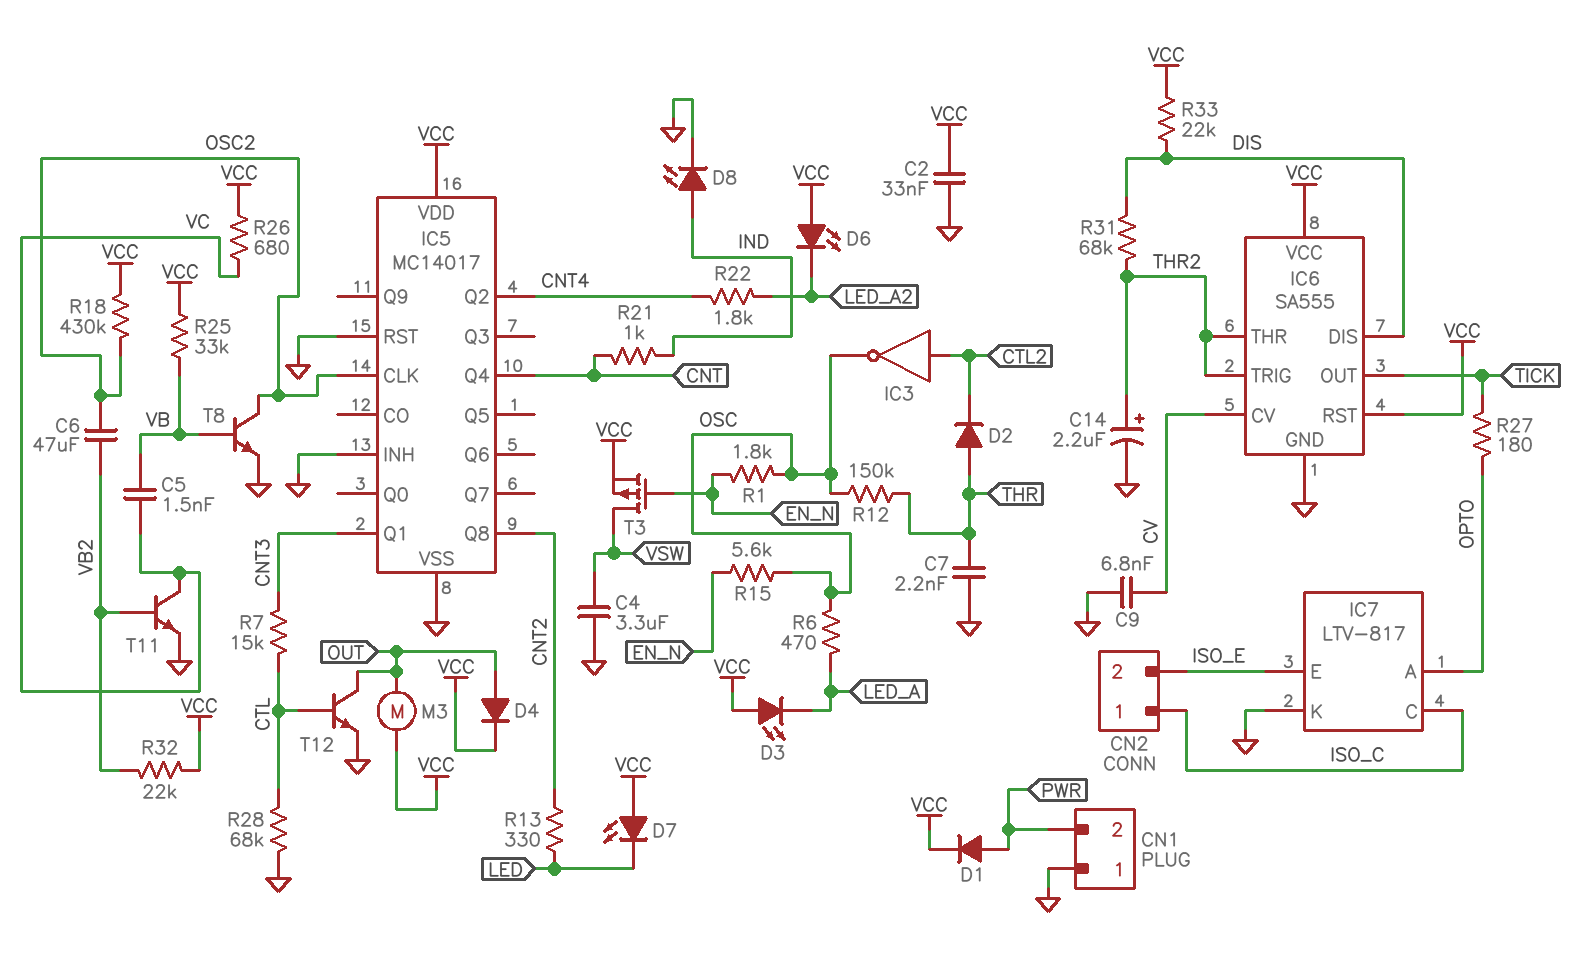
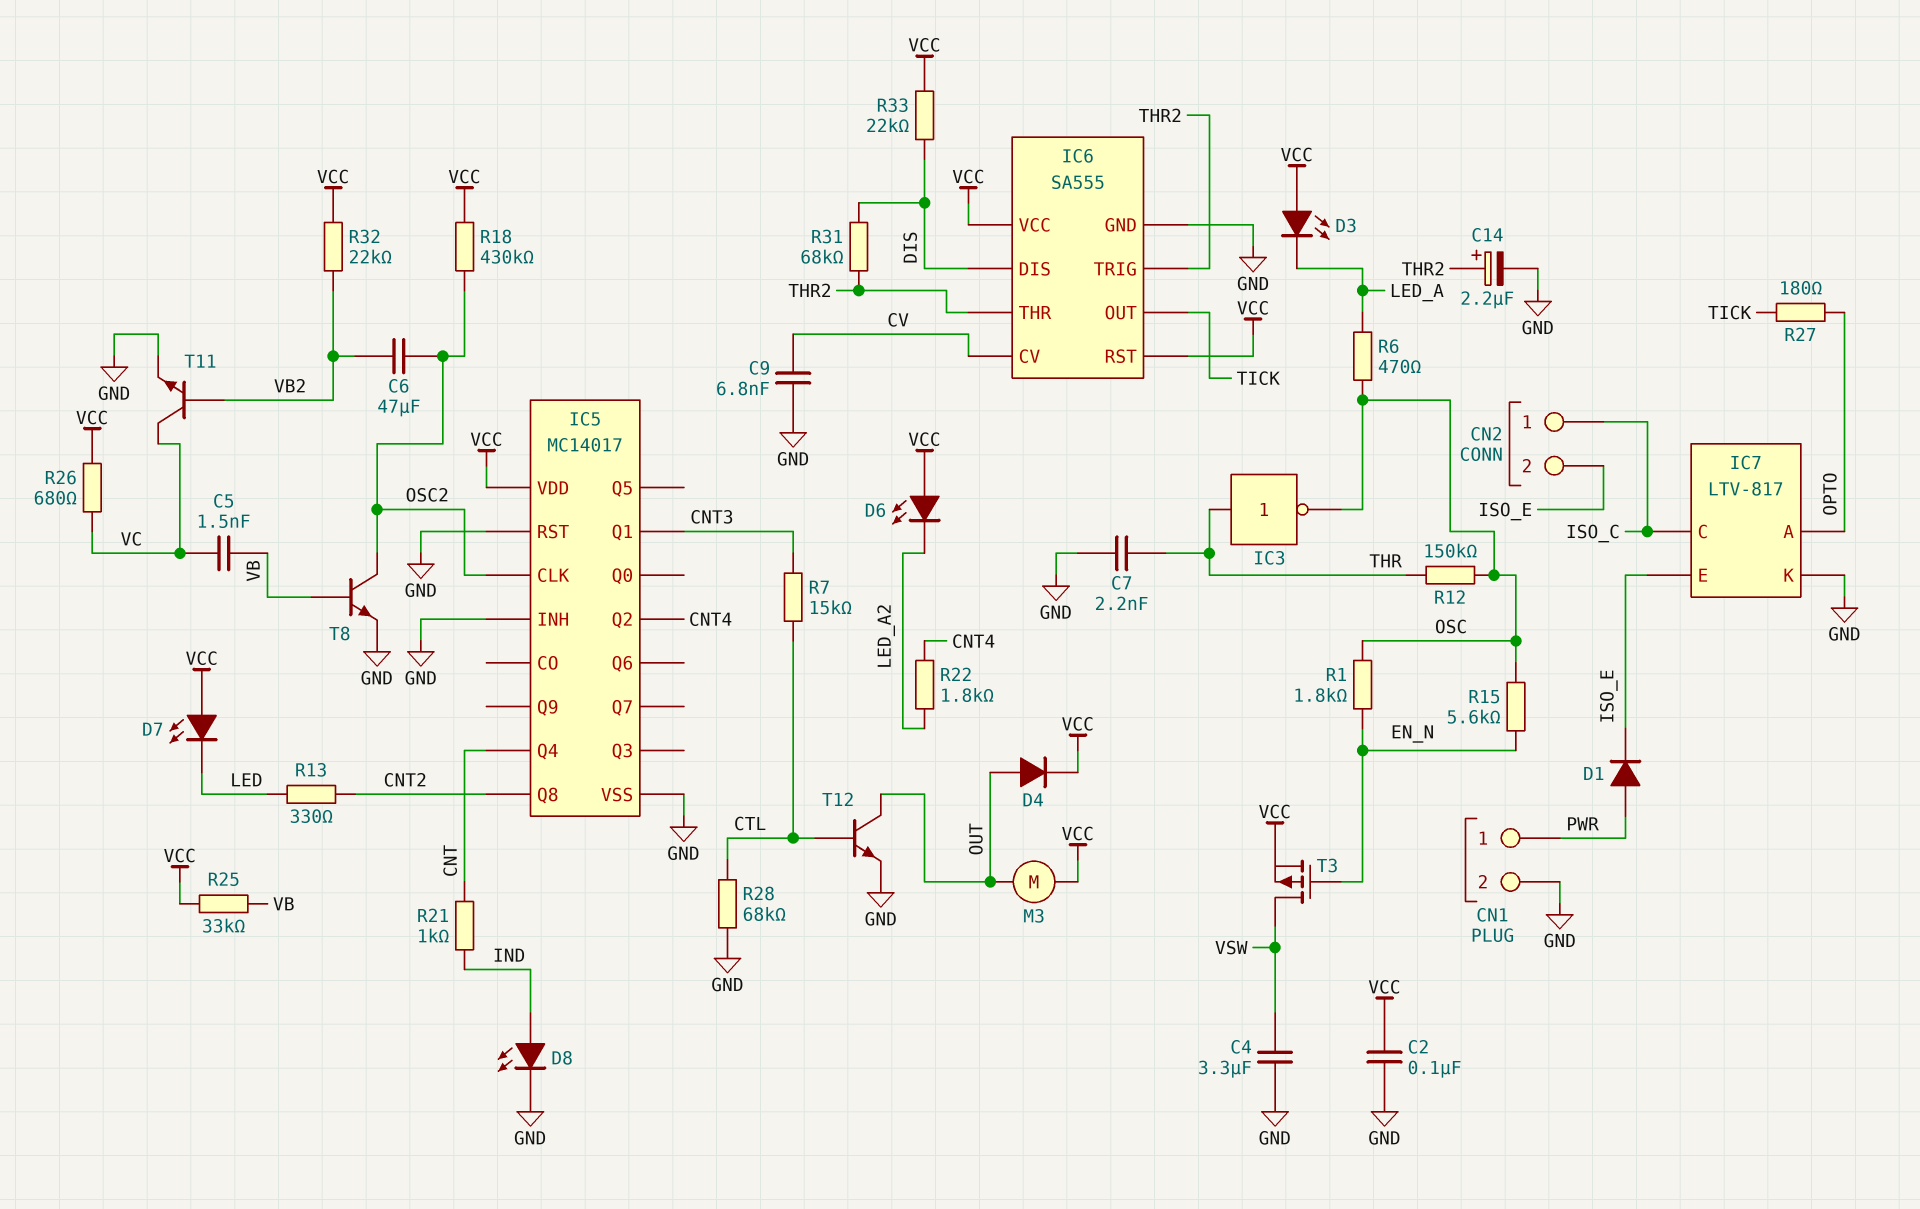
C2: 33nF (GND, VCC) -> 100nF (GND, VCC)
CN1 pin 1: GND -> PWR
CN1 pin 2: PWR -> GND
D1: diode (A PWR, K VCC) -> diode (A PWR, K ISO_E)
D2: diode (A THR, K CTL2) -> none
IC3: NOT (in CTL2, out OSC) -> NOT (in THR, out OSC)

